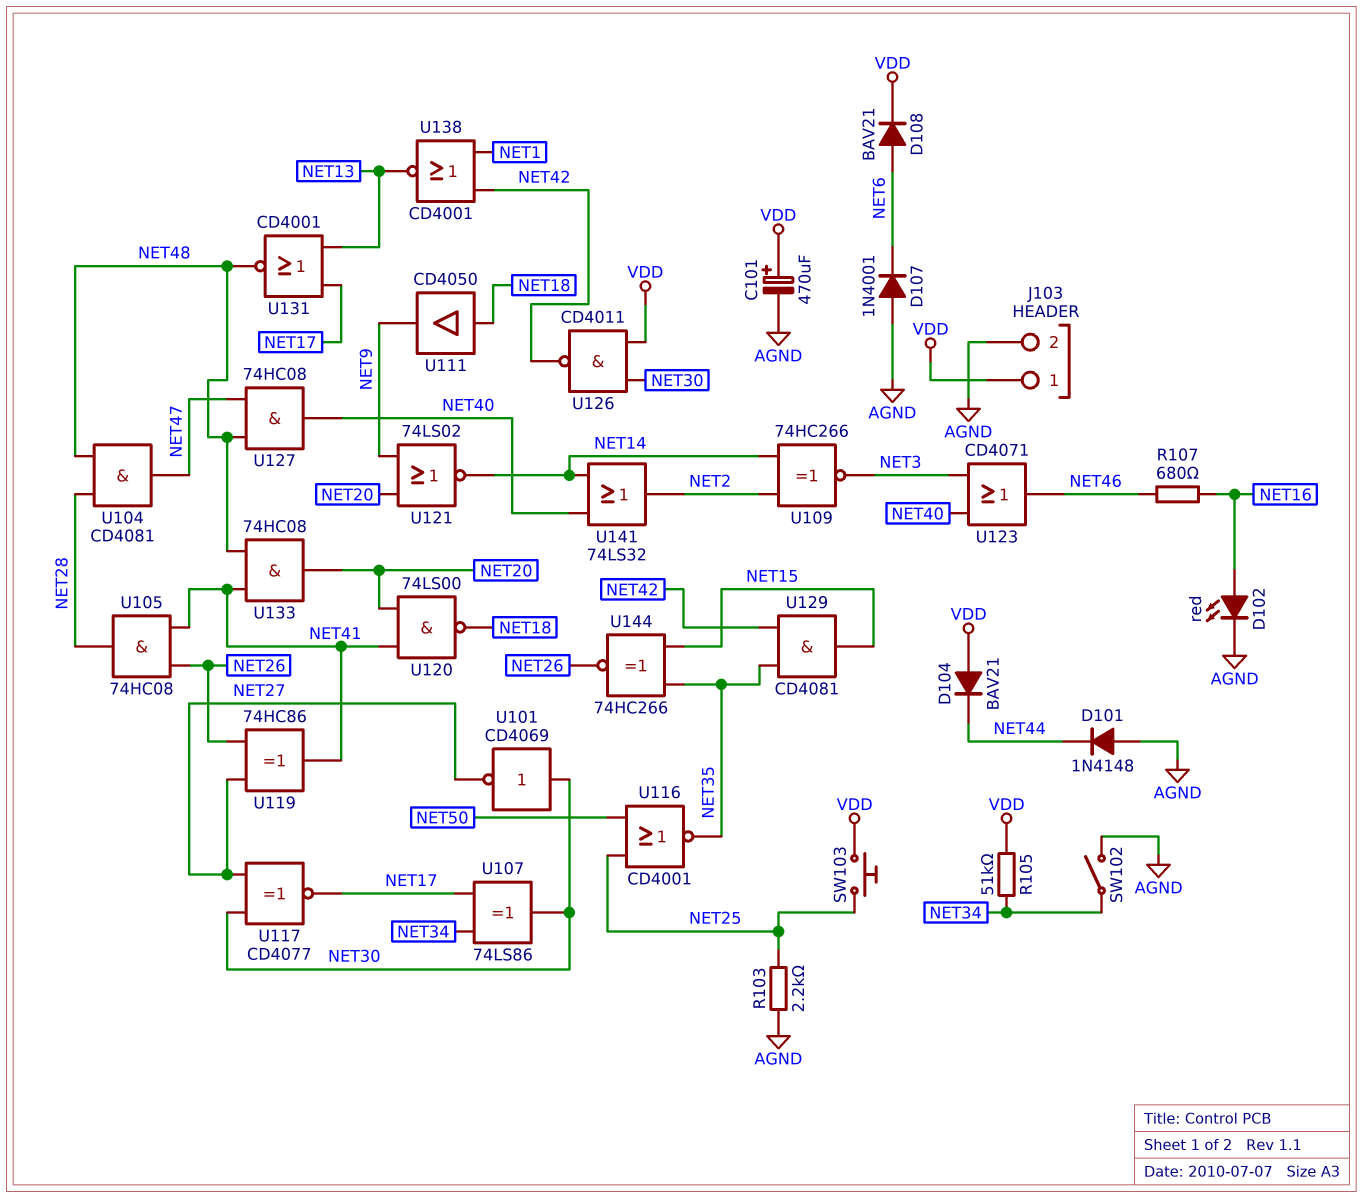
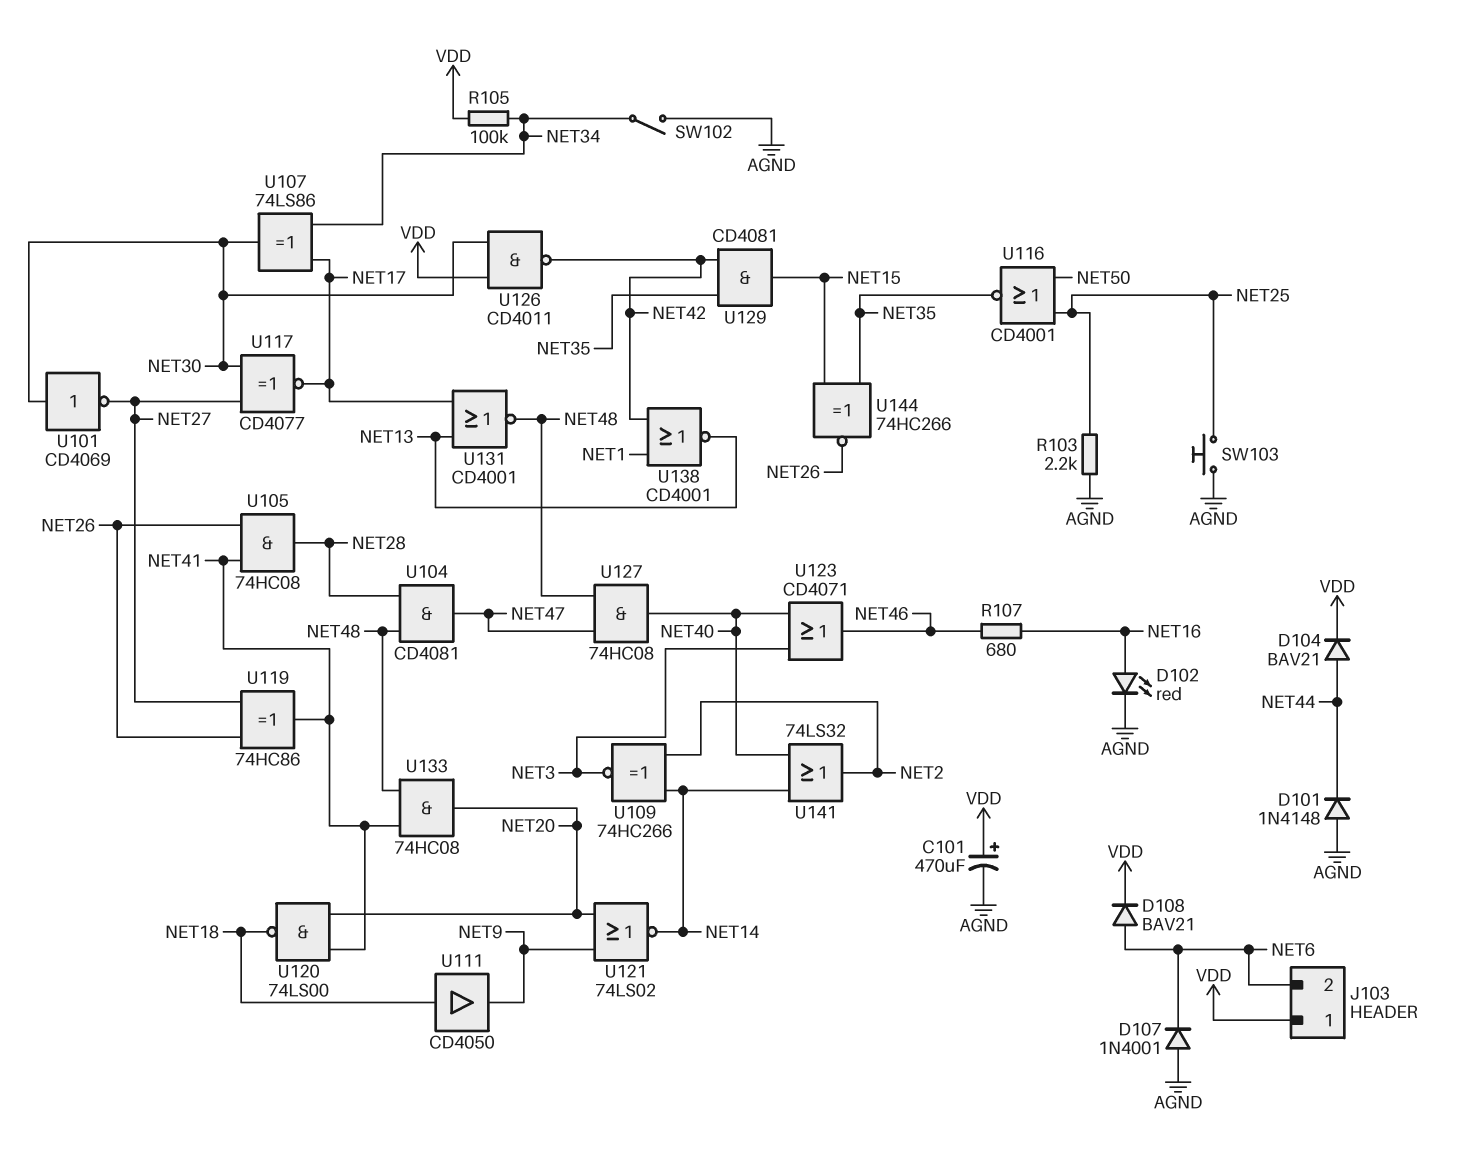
D104: diode BAV21 (A VDD, K NET44) -> diode BAV21 (A NET44, K VDD)
J103 pin 2: AGND -> NET6
R105: 51k (NET34, VDD) -> 100k (NET34, VDD)
SW103: button (NET25, VDD) -> button (AGND, NET25)

